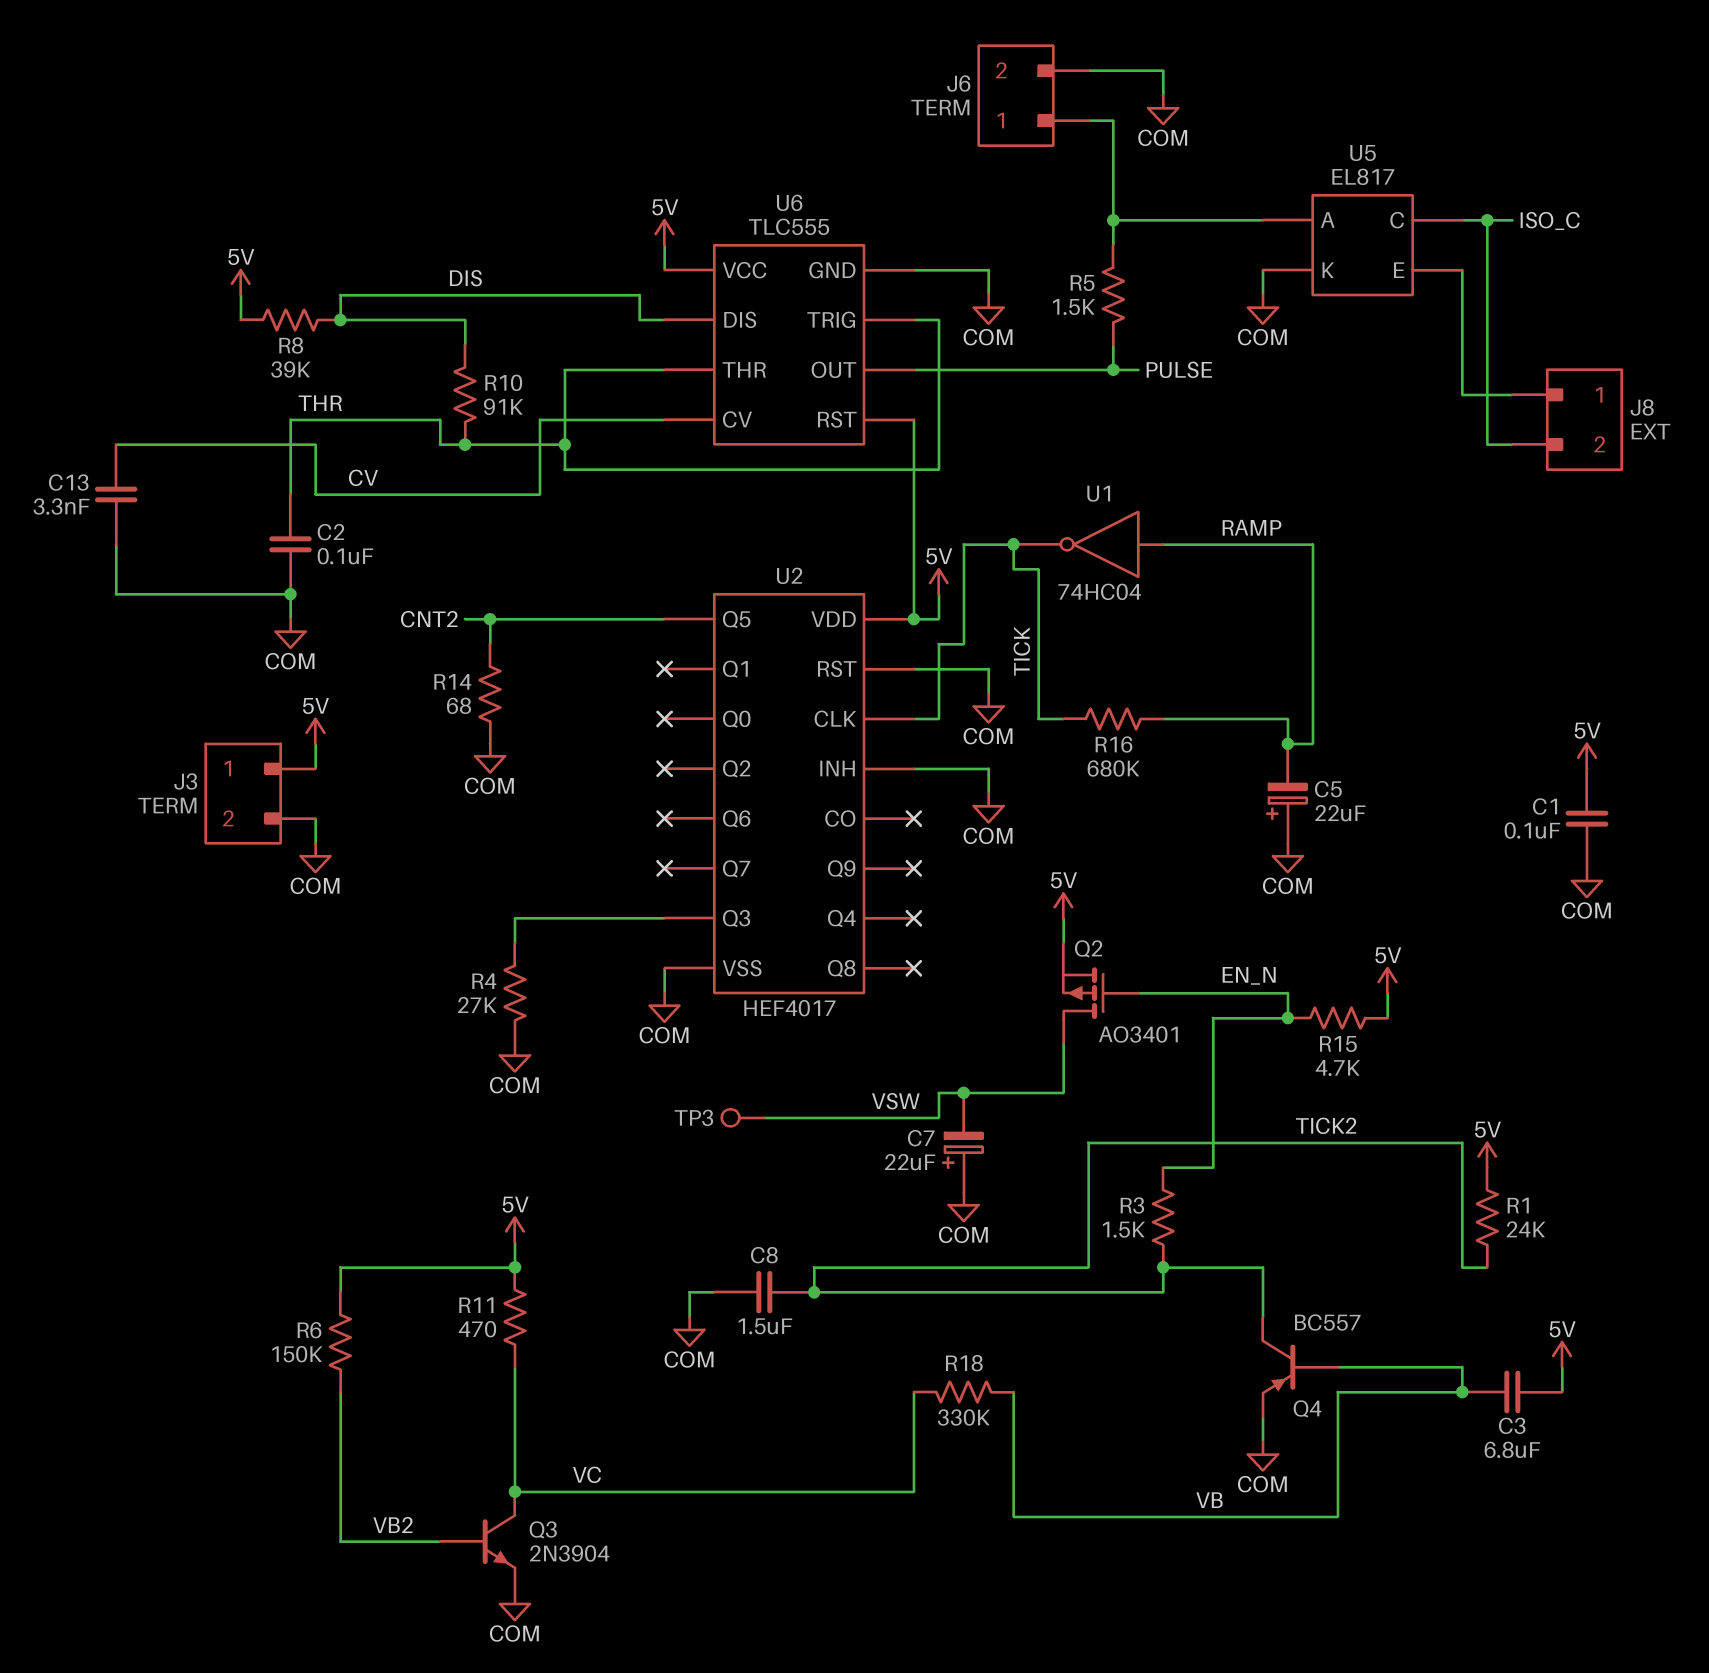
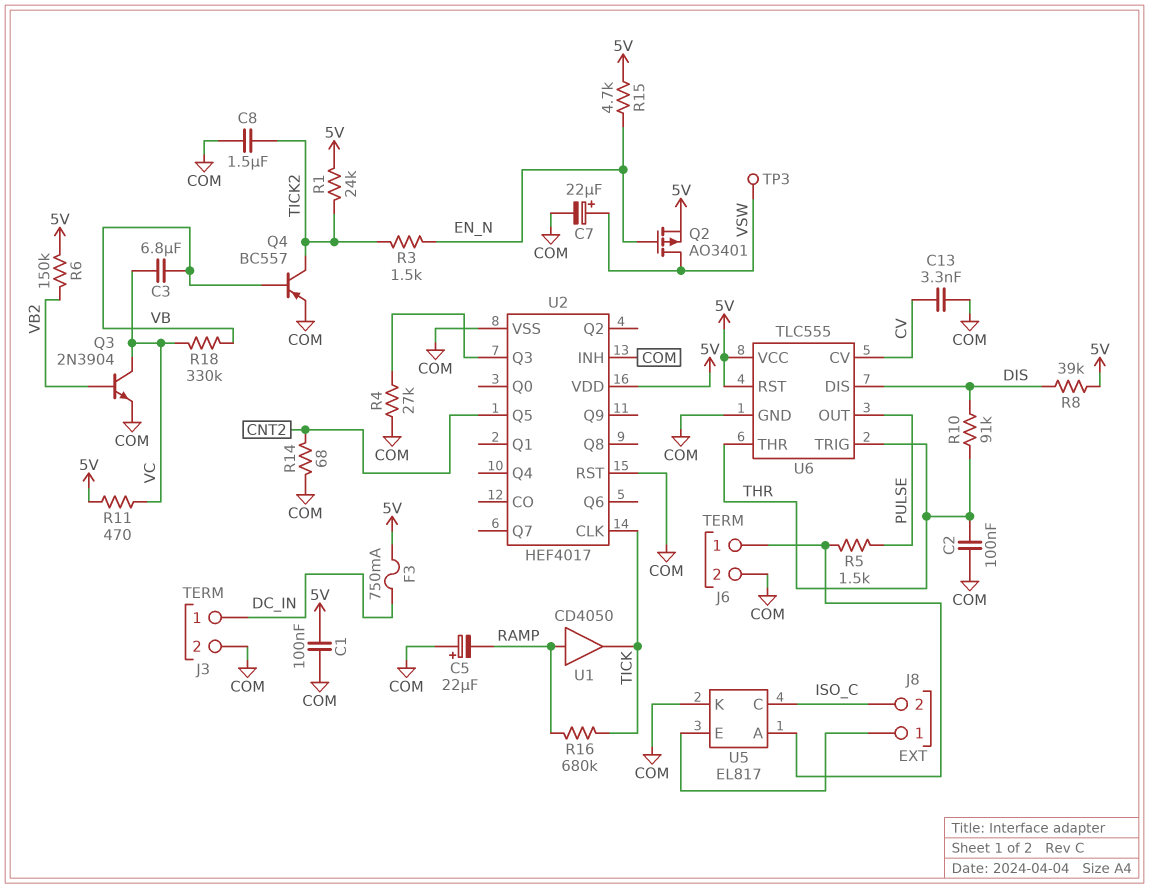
C3: 6.8uF (5V, VB) -> 6.8uF (VB, VC)
C7: 22uF (plus COM, minus VSW) -> 22uF (plus VSW, minus COM)
F3: none -> 750mA (5V, DC_IN)
J3 pin 1: 5V -> DC_IN
U1: NOT 74HC04 (in RAMP, out TICK) -> buffer CD4050 (in RAMP, out TICK)

